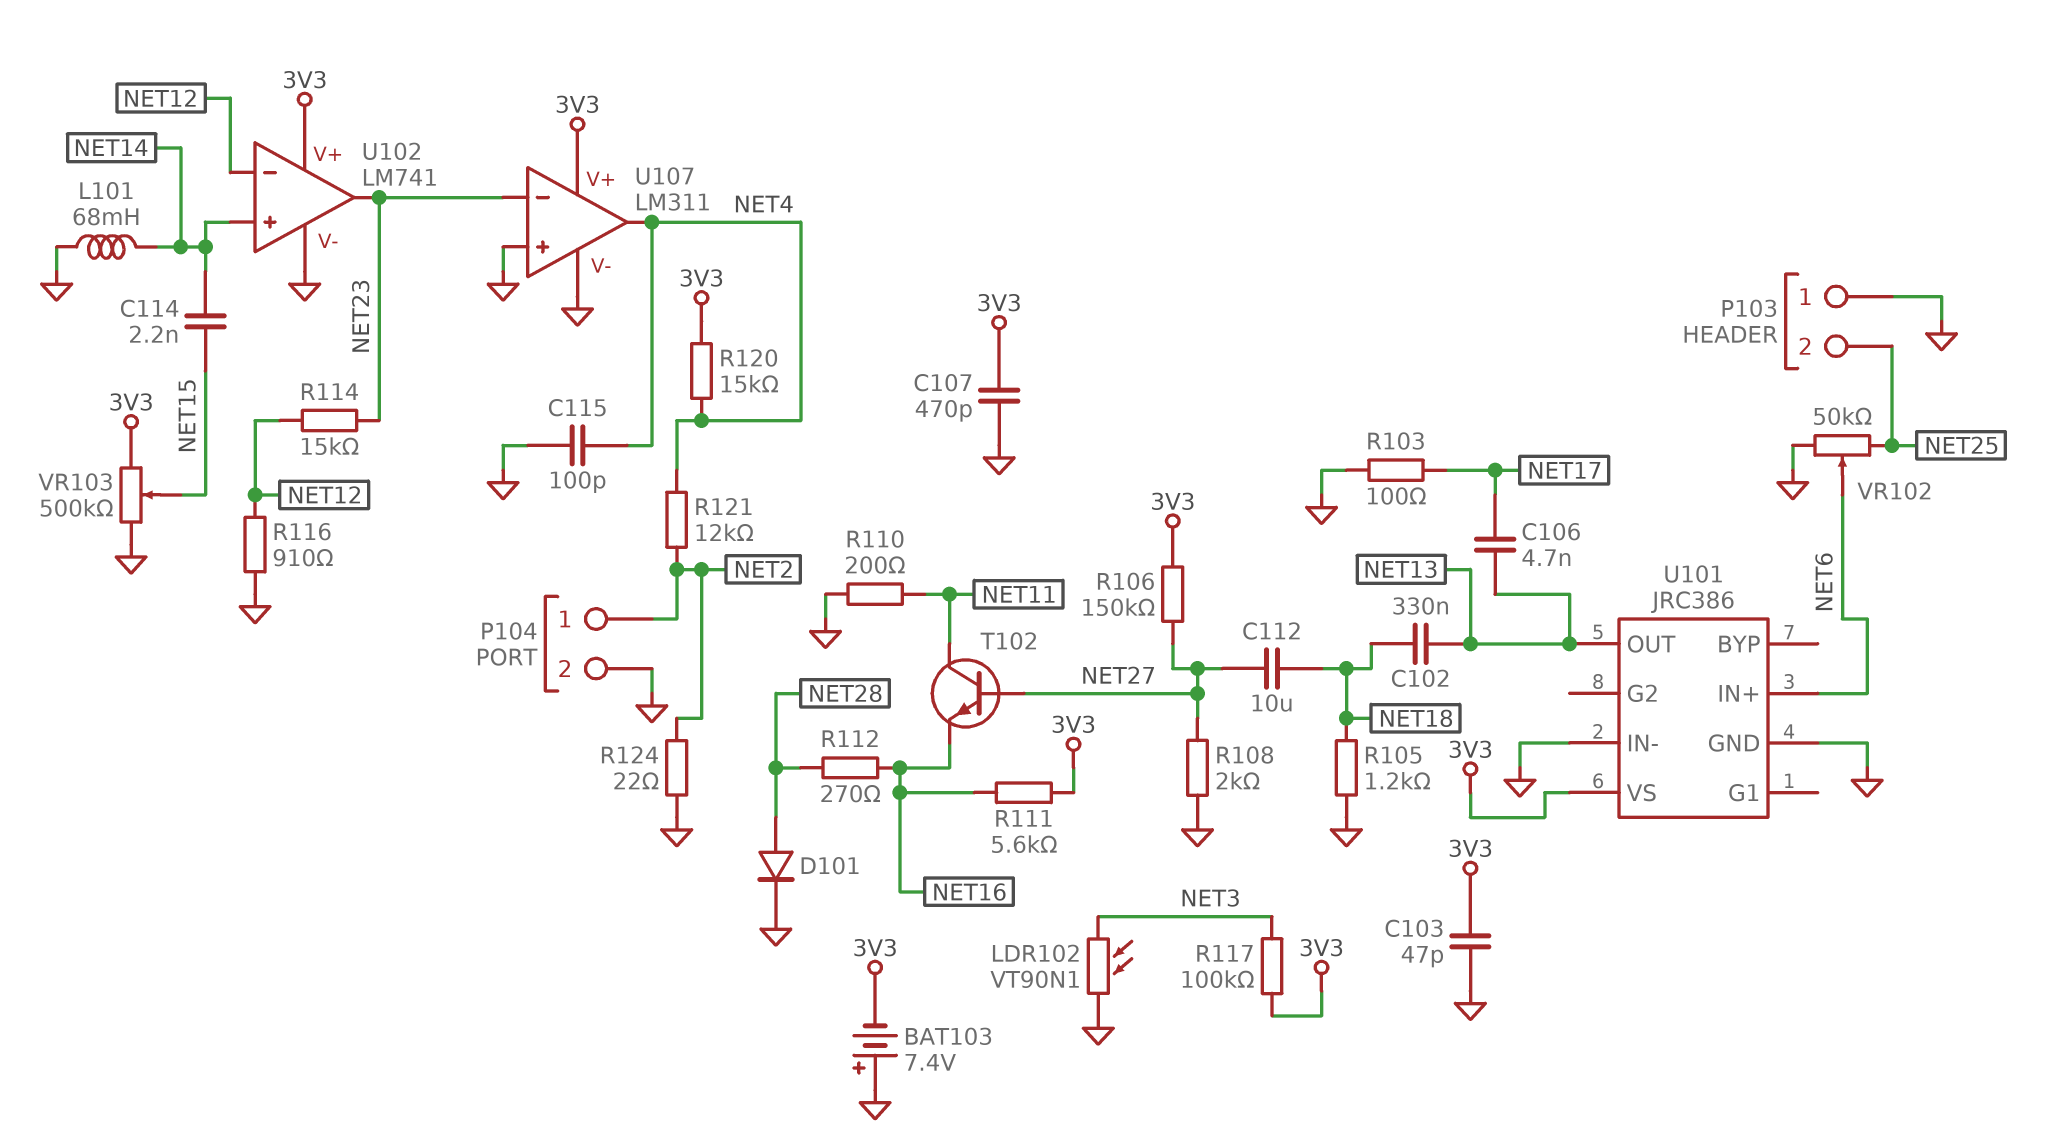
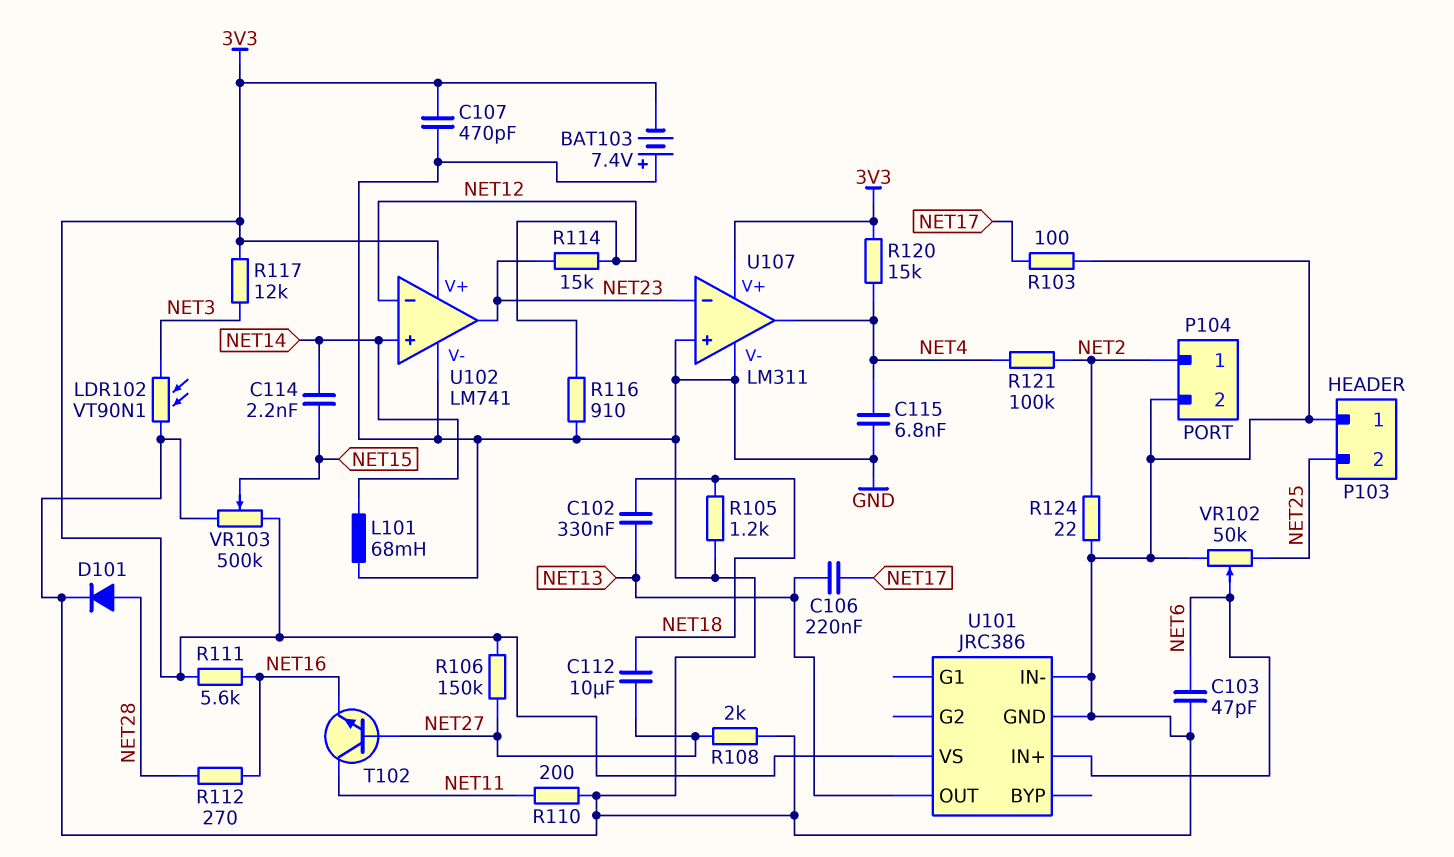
C103: 47pF (3V3, GND) -> 47pF (GND, NET6)
C106: 4.7nF (NET13, NET17) -> 220nF (NET13, NET17)
C115: 100pF (GND, NET4) -> 6.8nF (GND, NET4)
R117: 100k (3V3, NET3) -> 12k (3V3, NET3)
R121: 12k (NET2, NET4) -> 100k (NET2, NET4)

